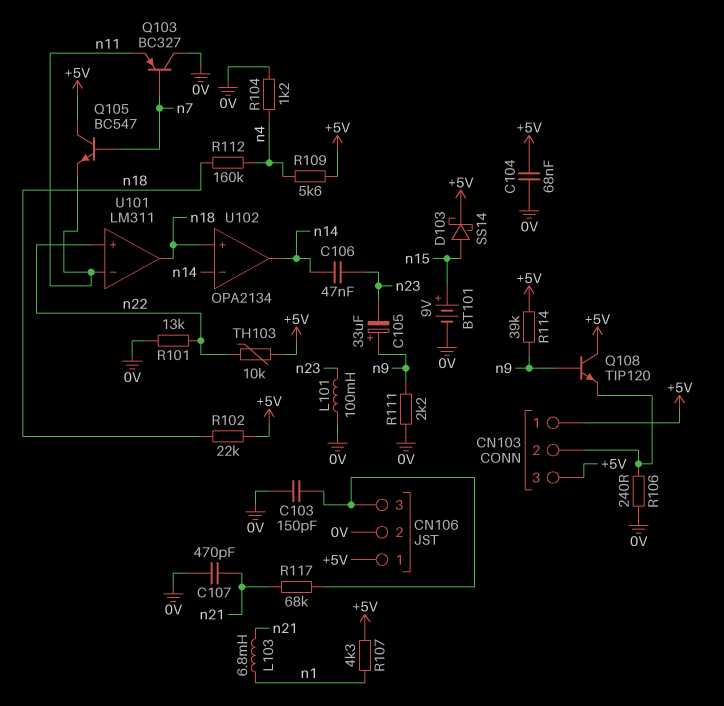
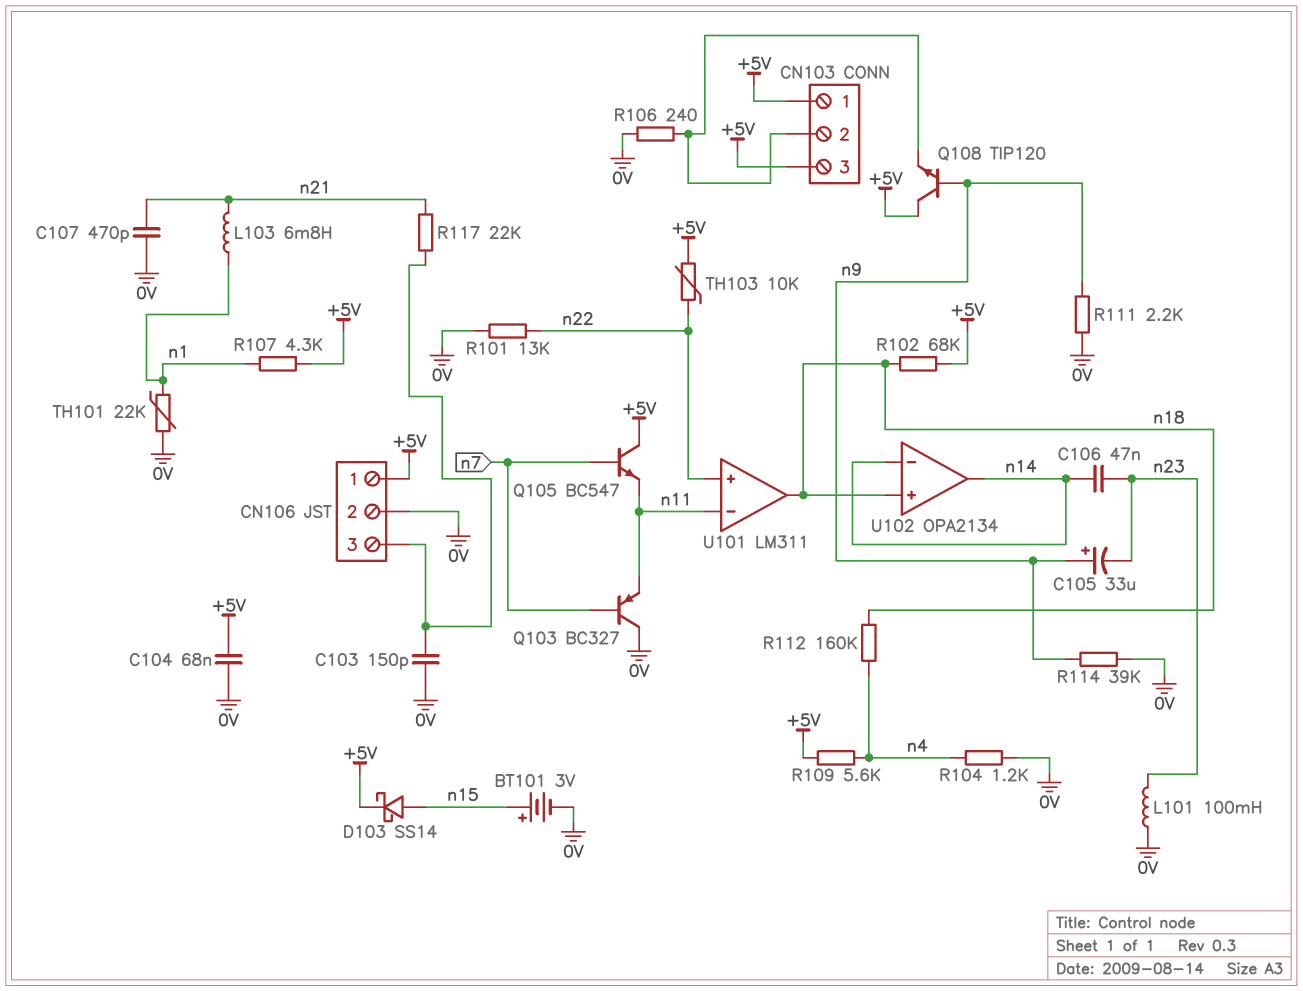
BT101: 9V (plus n15, minus 0V) -> 3V (plus n15, minus 0V)
R102: 22k (+5V, n18) -> 68k (+5V, n18)
R114: 39k (+5V, n9) -> 39k (0V, n9)
R117: 68k (CN106/3, n21) -> 22k (CN106/3, n21)
TH101: none -> 22k (0V, n1)

